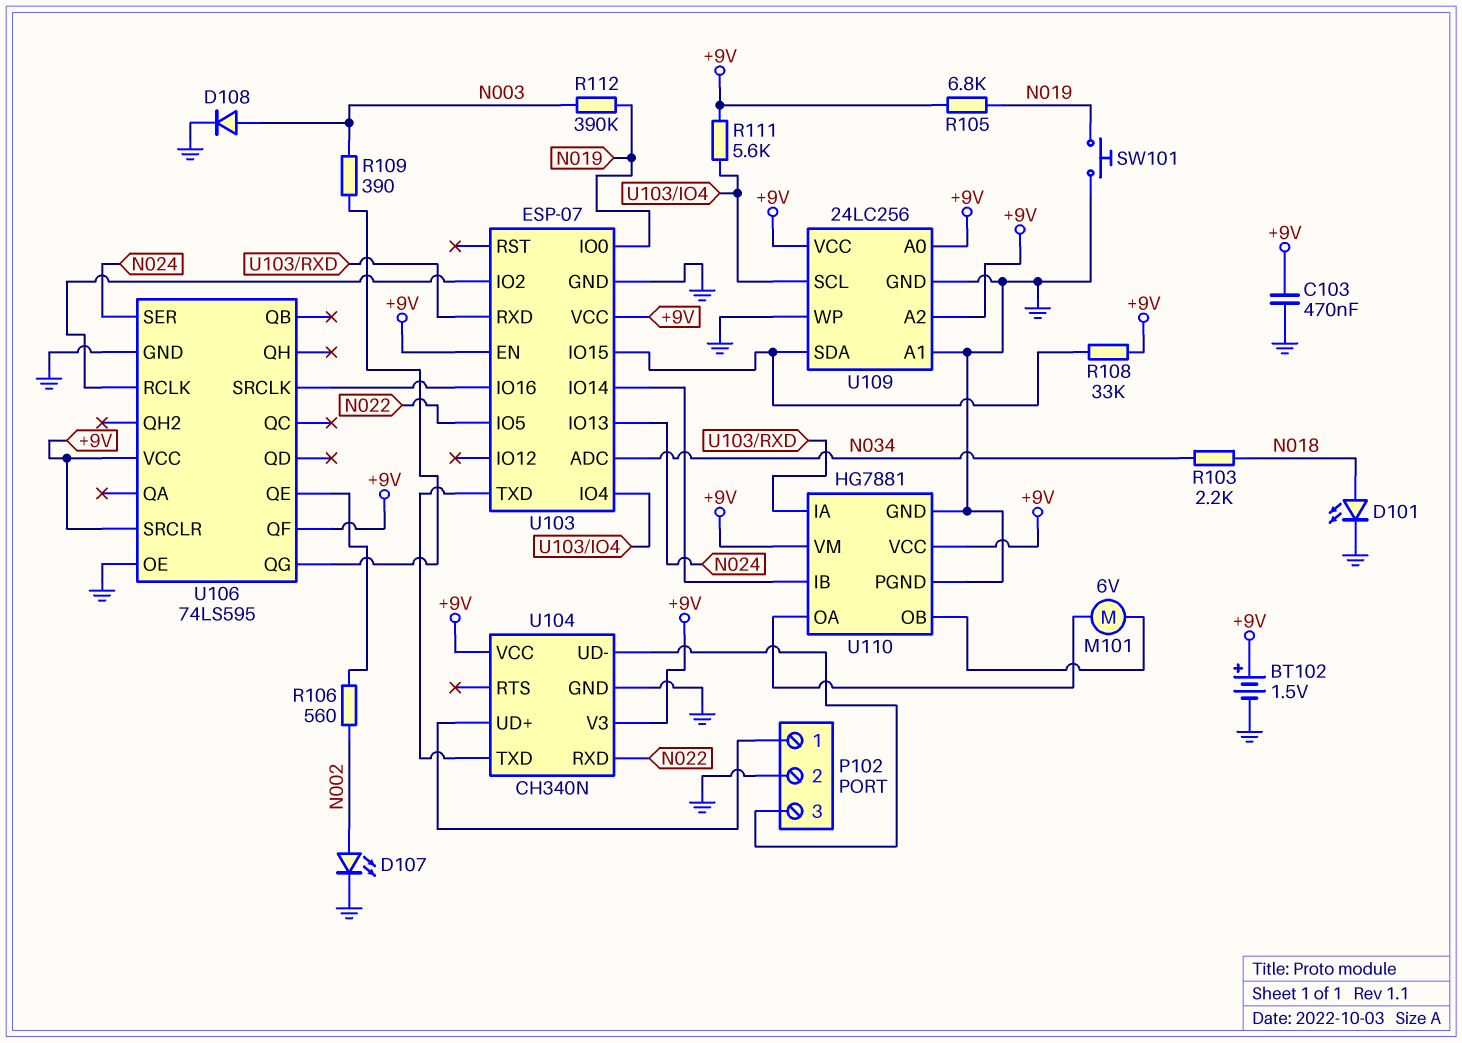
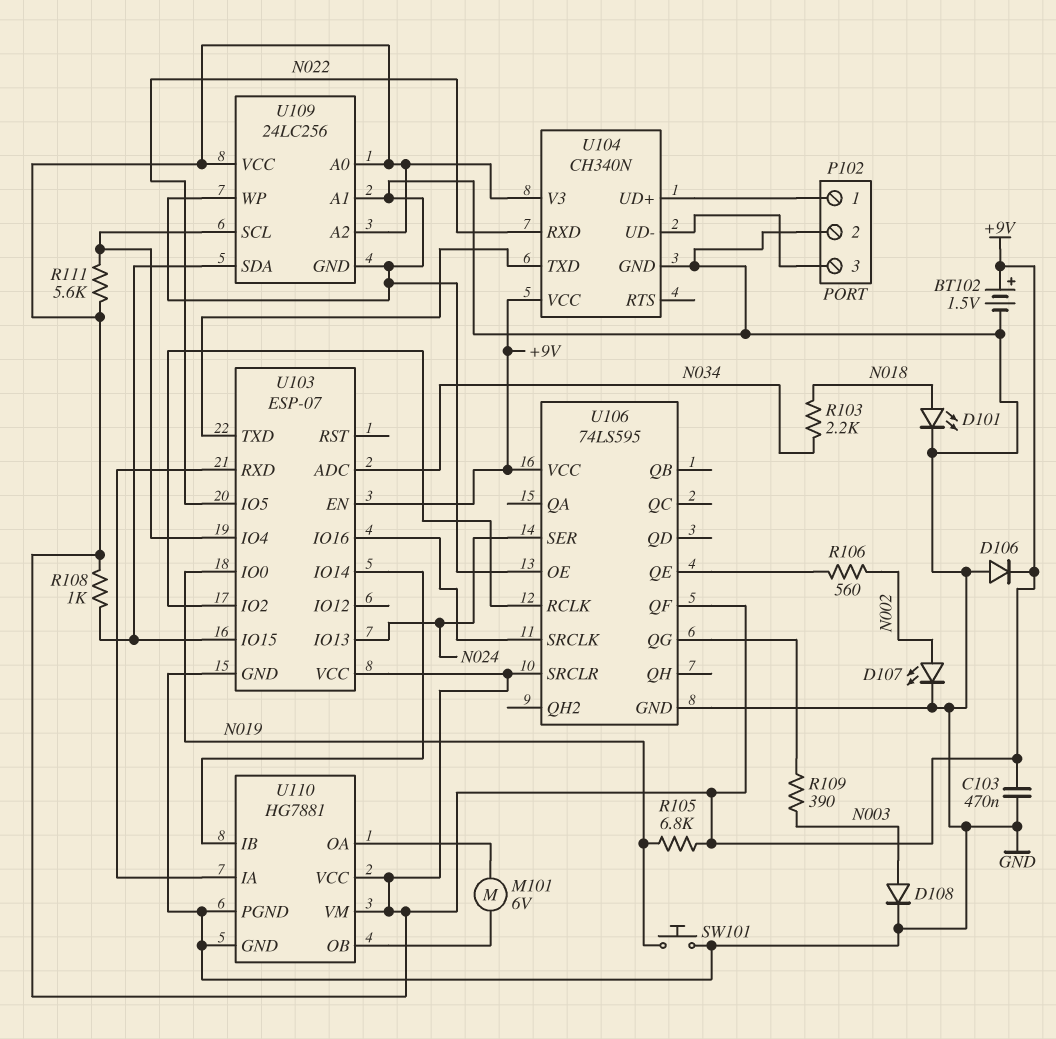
D106: none -> diode (A GND, K +9V)
R108: 33k (+9V, U103/IO15) -> 1k (+9V, U103/IO15)
R112: 390k (N003, N019) -> none

